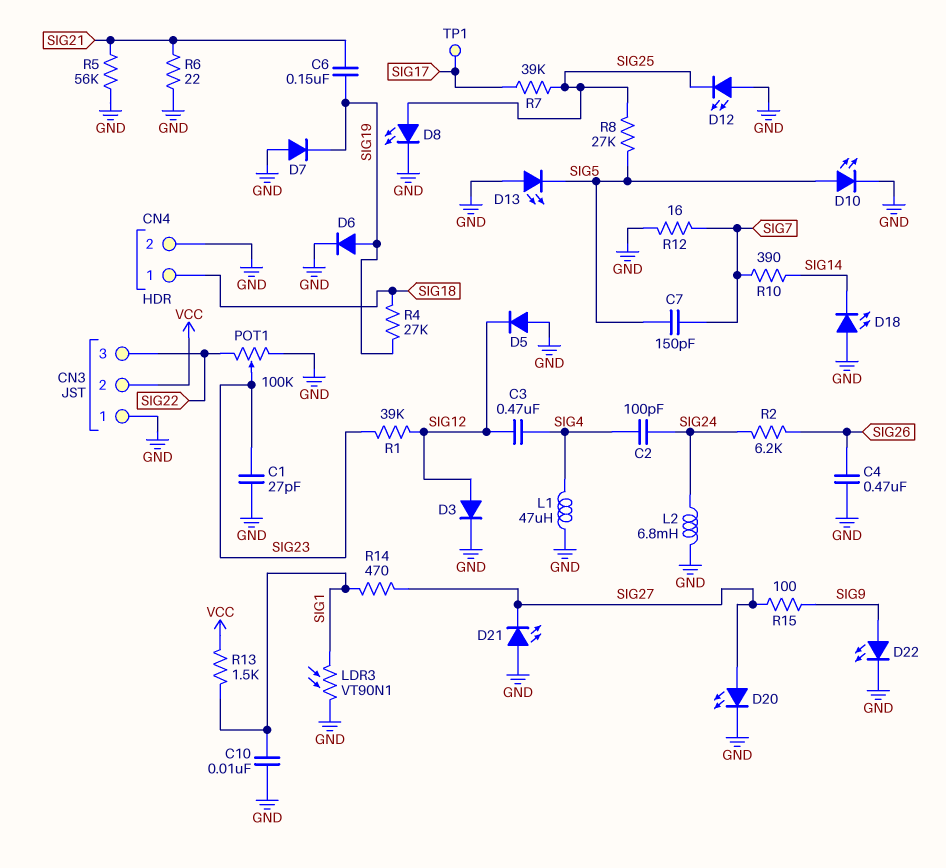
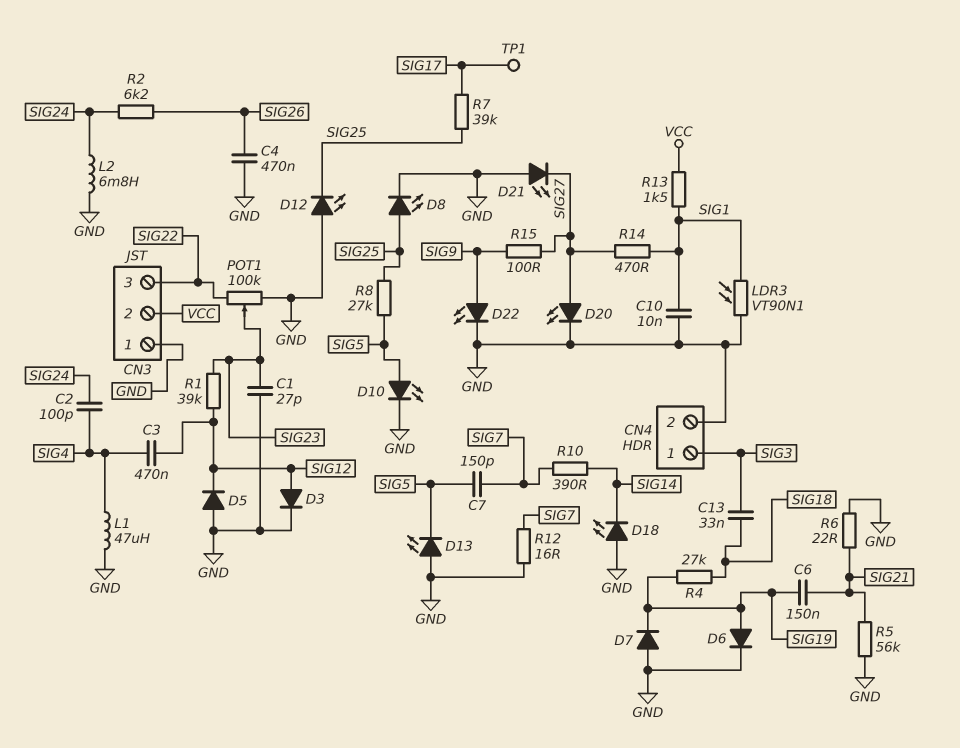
C13: none -> 33nF (SIG3, SIG18)
CN4 pin 1: SIG18 -> SIG3

